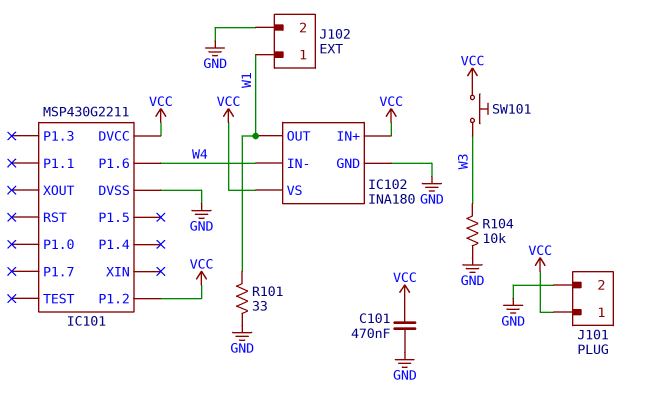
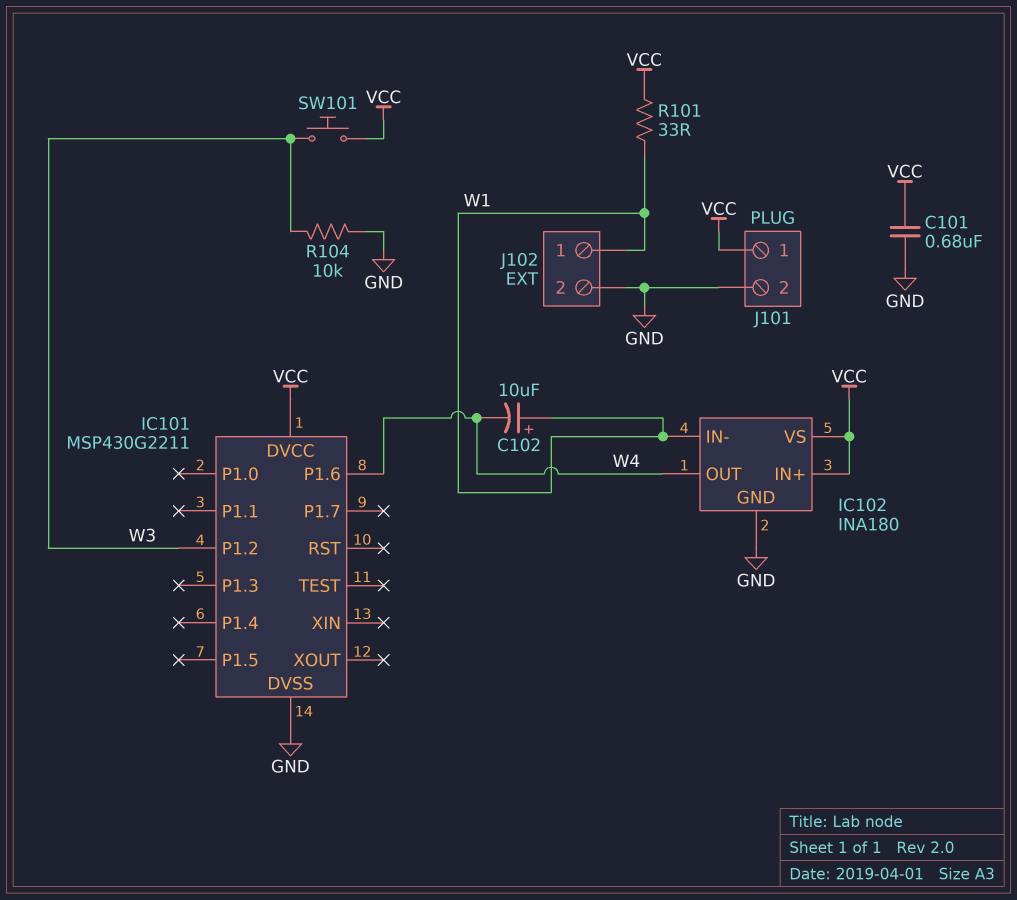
C101: 470nF (GND, VCC) -> 680nF (GND, VCC)
C102: none -> 10uF (plus W1, minus W4)
IC101 pin P1.2: VCC -> W3
IC102 pin IN-: W4 -> W1
IC102 pin OUT: W1 -> W4
R101: 33 (GND, W1) -> 33 (VCC, W1)

